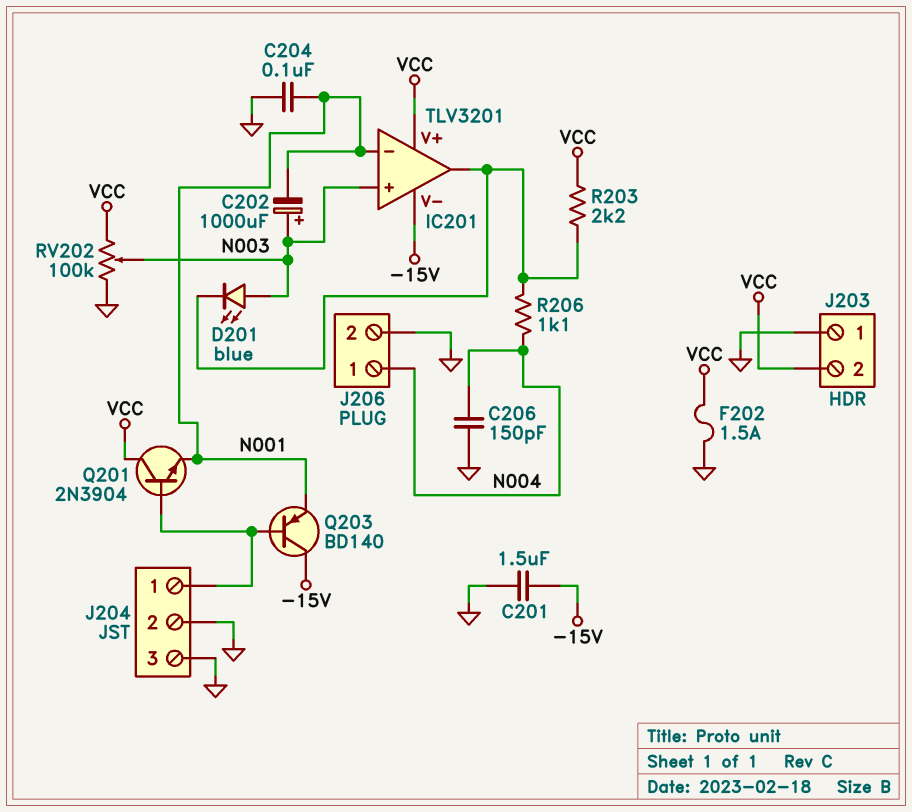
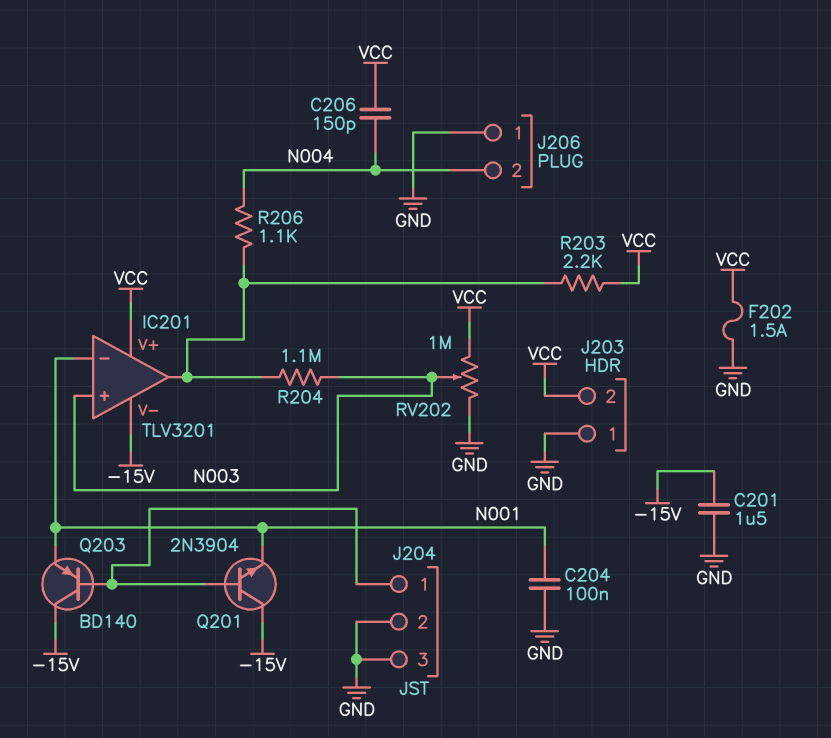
C202: 1000uF (plus N003, minus N001) -> none
C206: 150pF (GND, N004) -> 150pF (N004, VCC)
D201: LED blue (A N003, K IC201/out) -> none
J206 pin 1: N004 -> GND
J206 pin 2: GND -> N004
Q201: NPN 2N3904 (B J204/1, C VCC, E N001) -> NPN 2N3904 (B J204/1, C -15V, E N001)
R204: none -> 1.1M (IC201/out, N003)
RV202: 100k (GND, VCC, wiper N003) -> 1M (GND, VCC, wiper N003)

